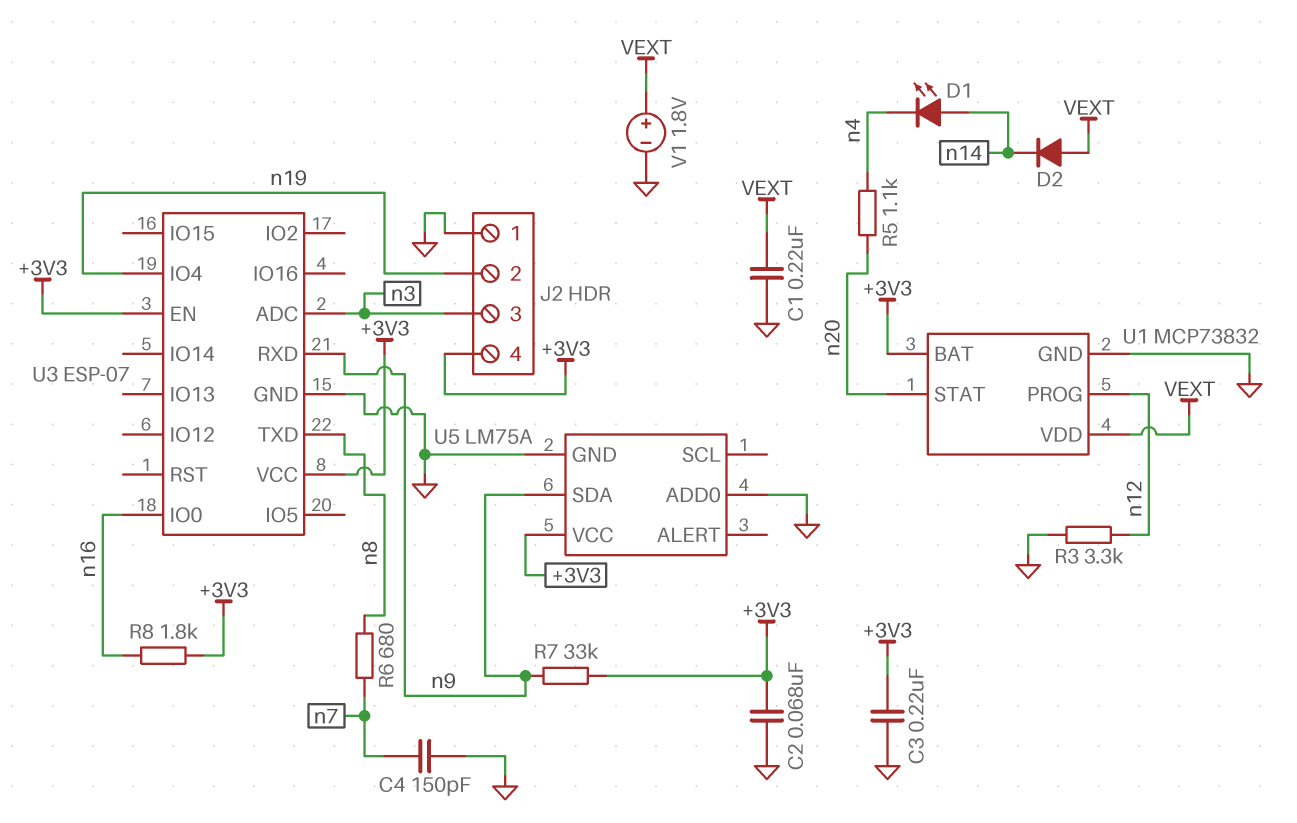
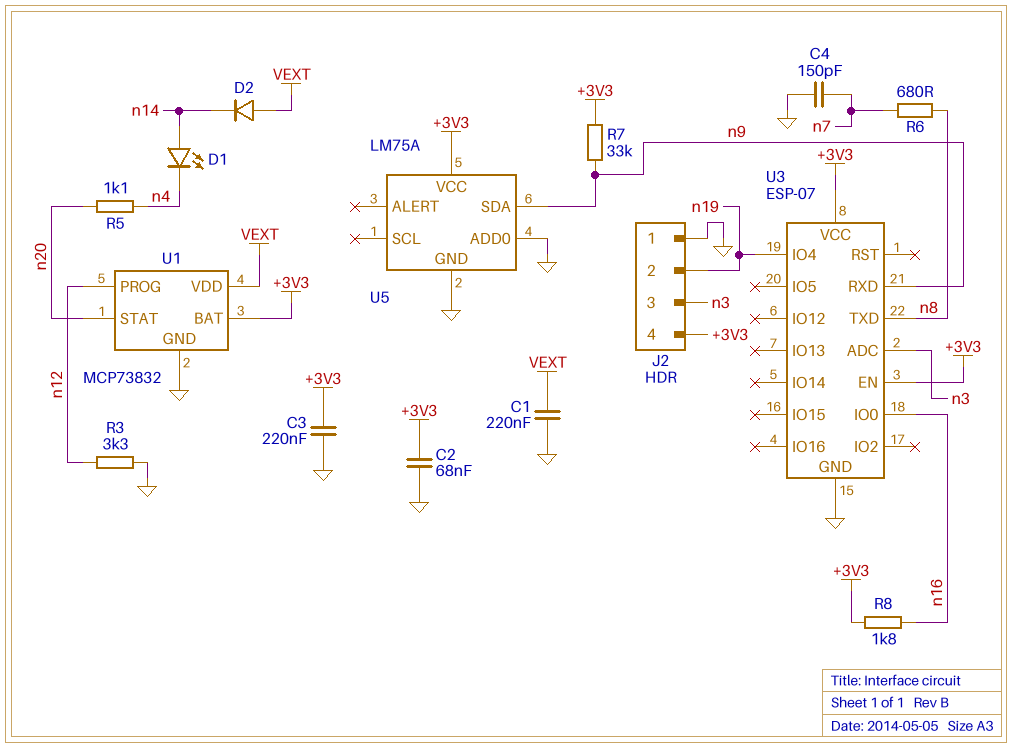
V1: 1.8V (plus VEXT, minus GND) -> none

